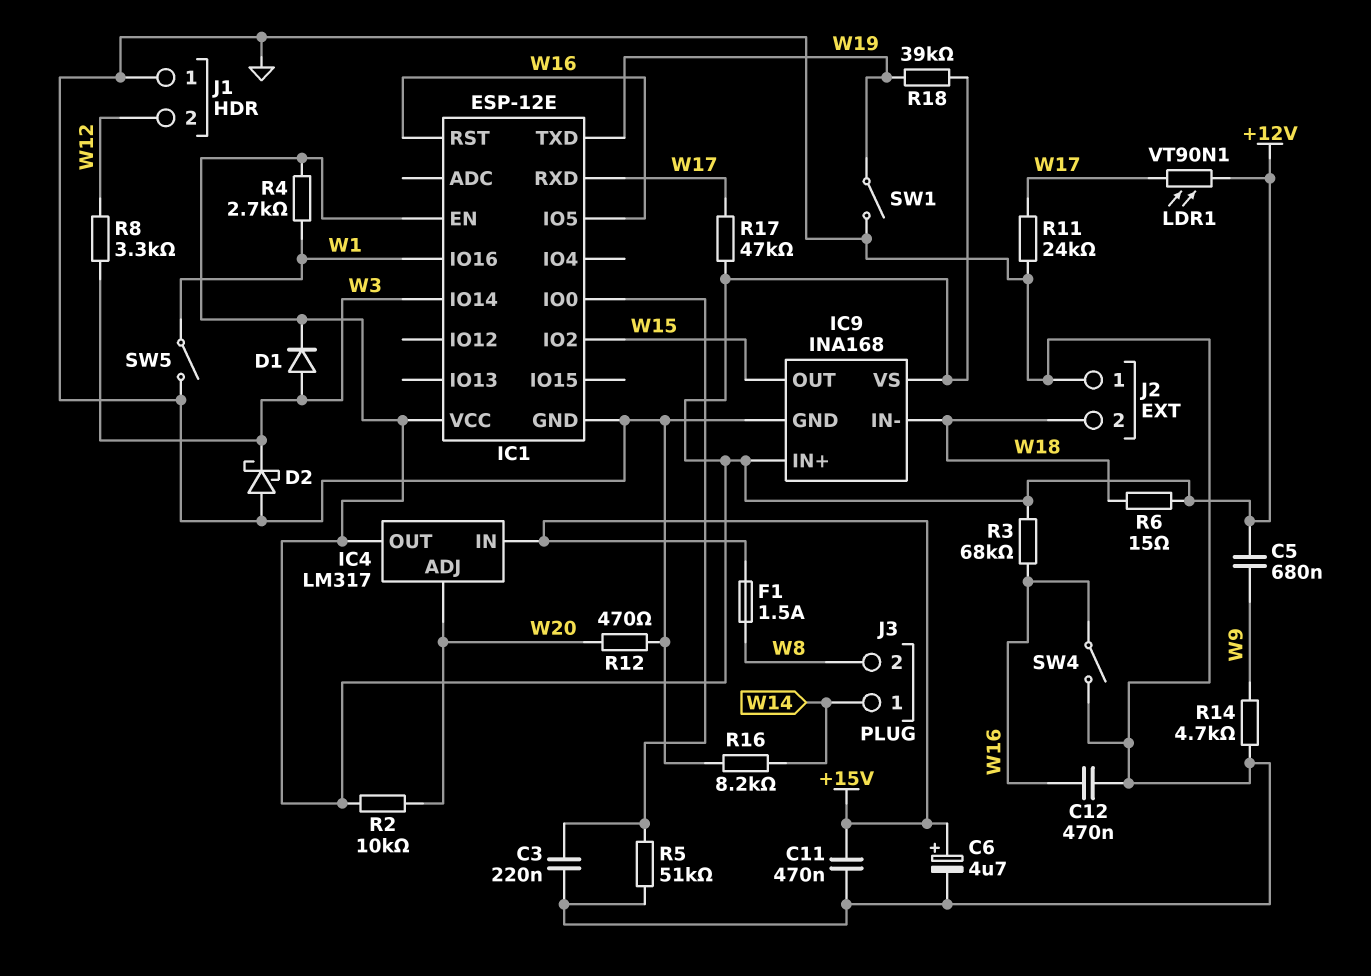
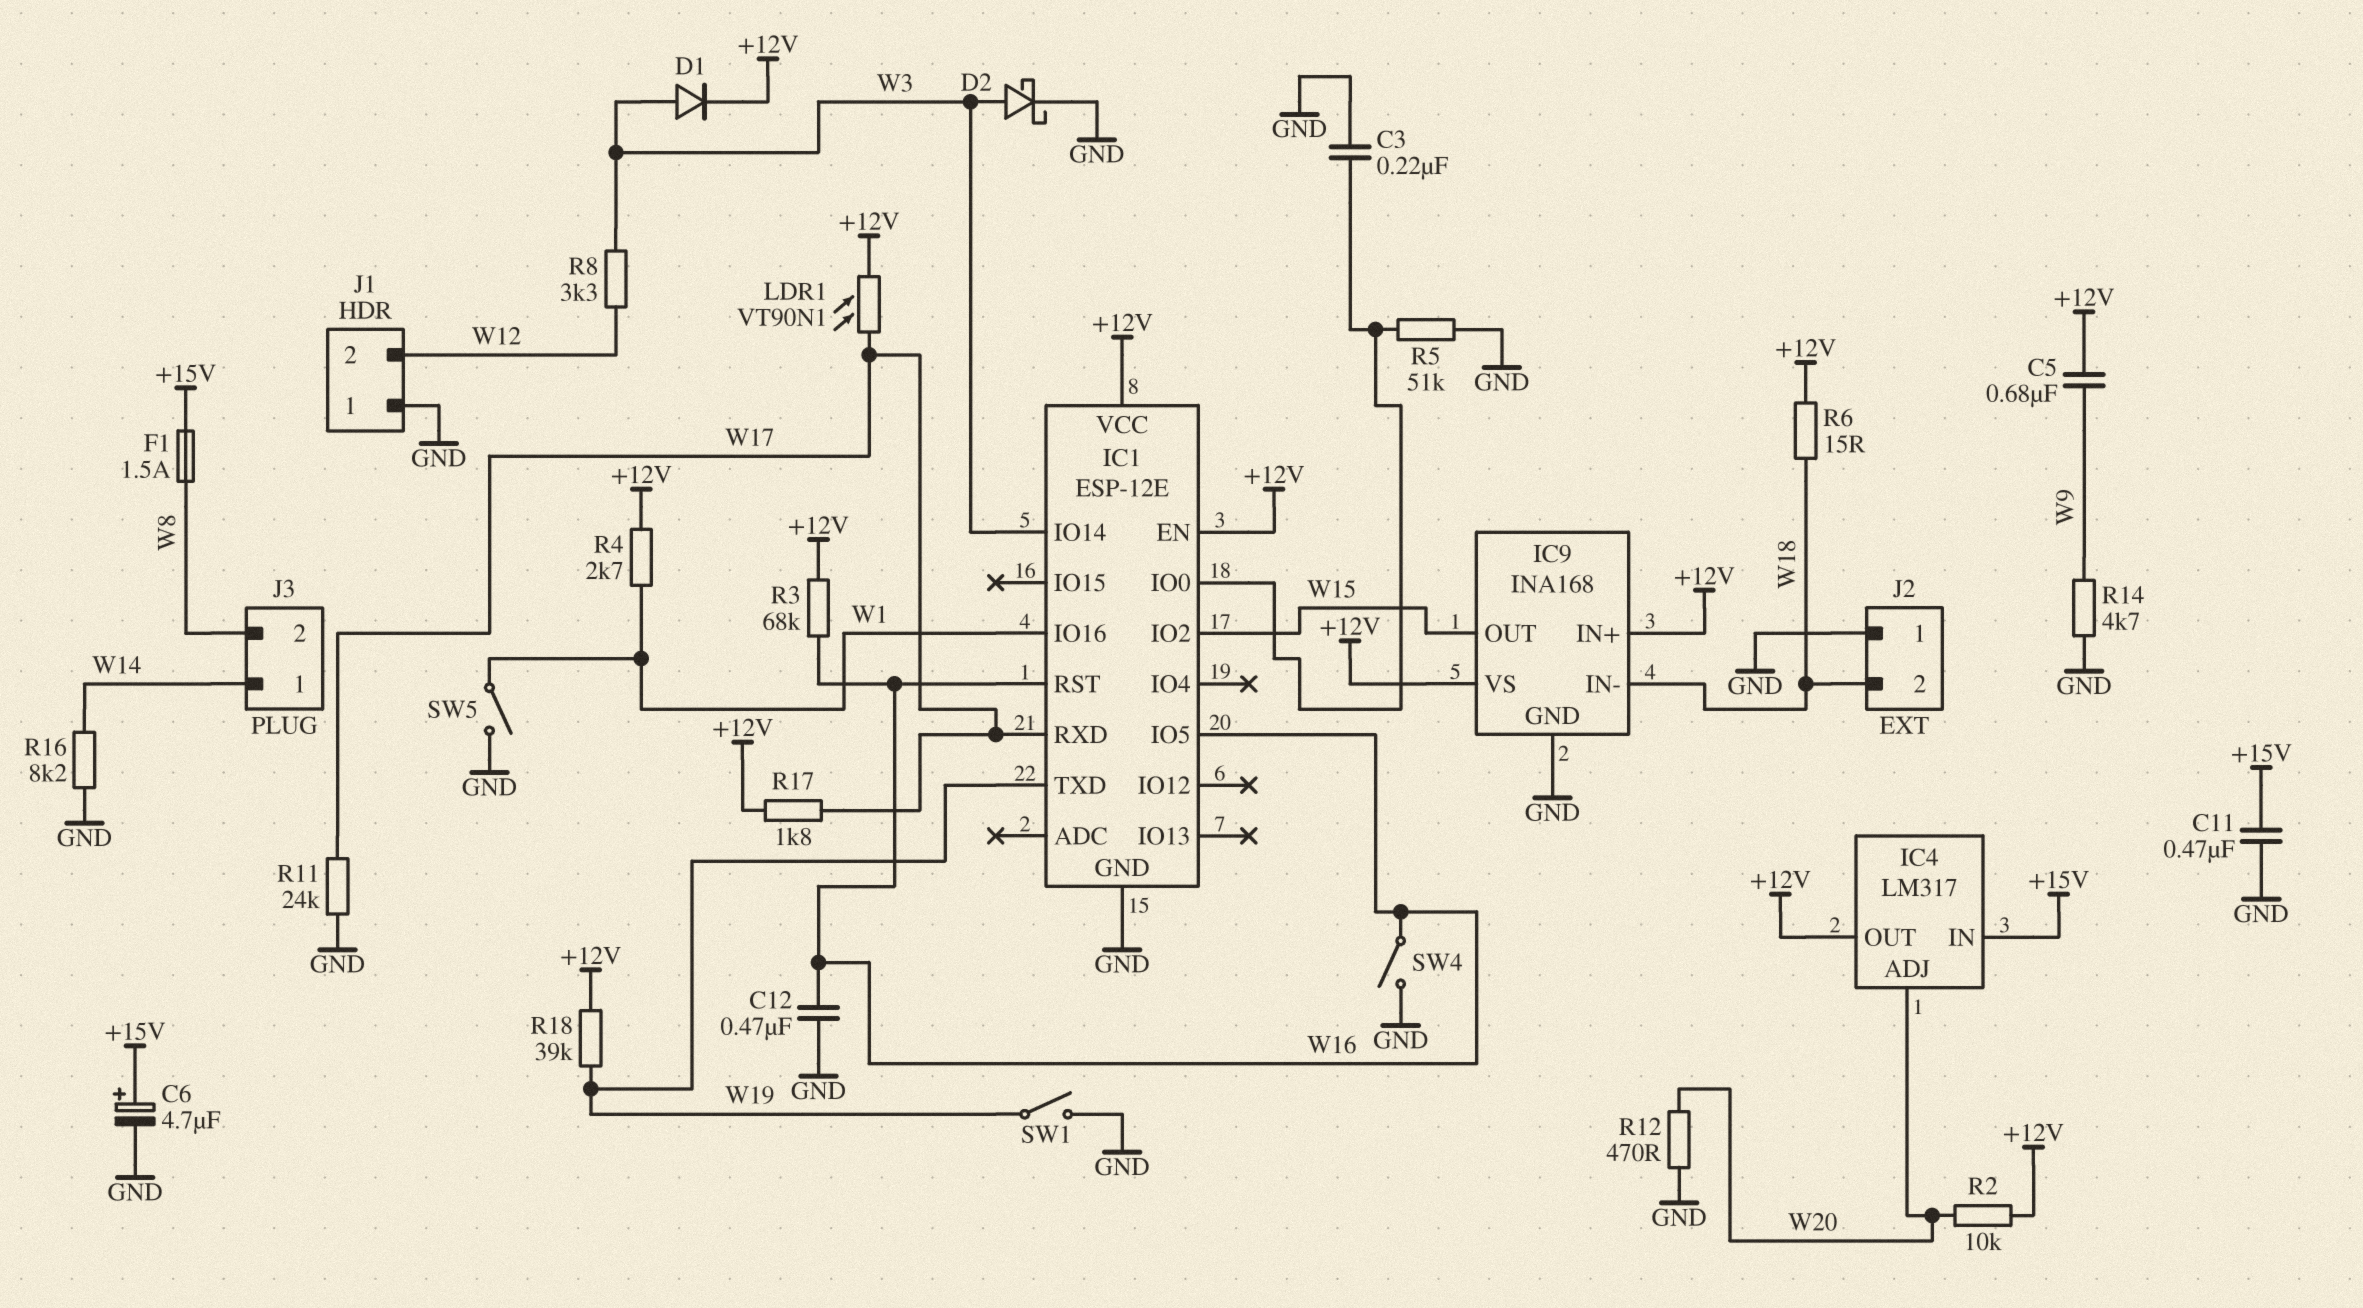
D2: schottky (A GND, K W3) -> schottky (A W3, K GND)
R17: 47k (+12V, W17) -> 1.8k (+12V, W17)

